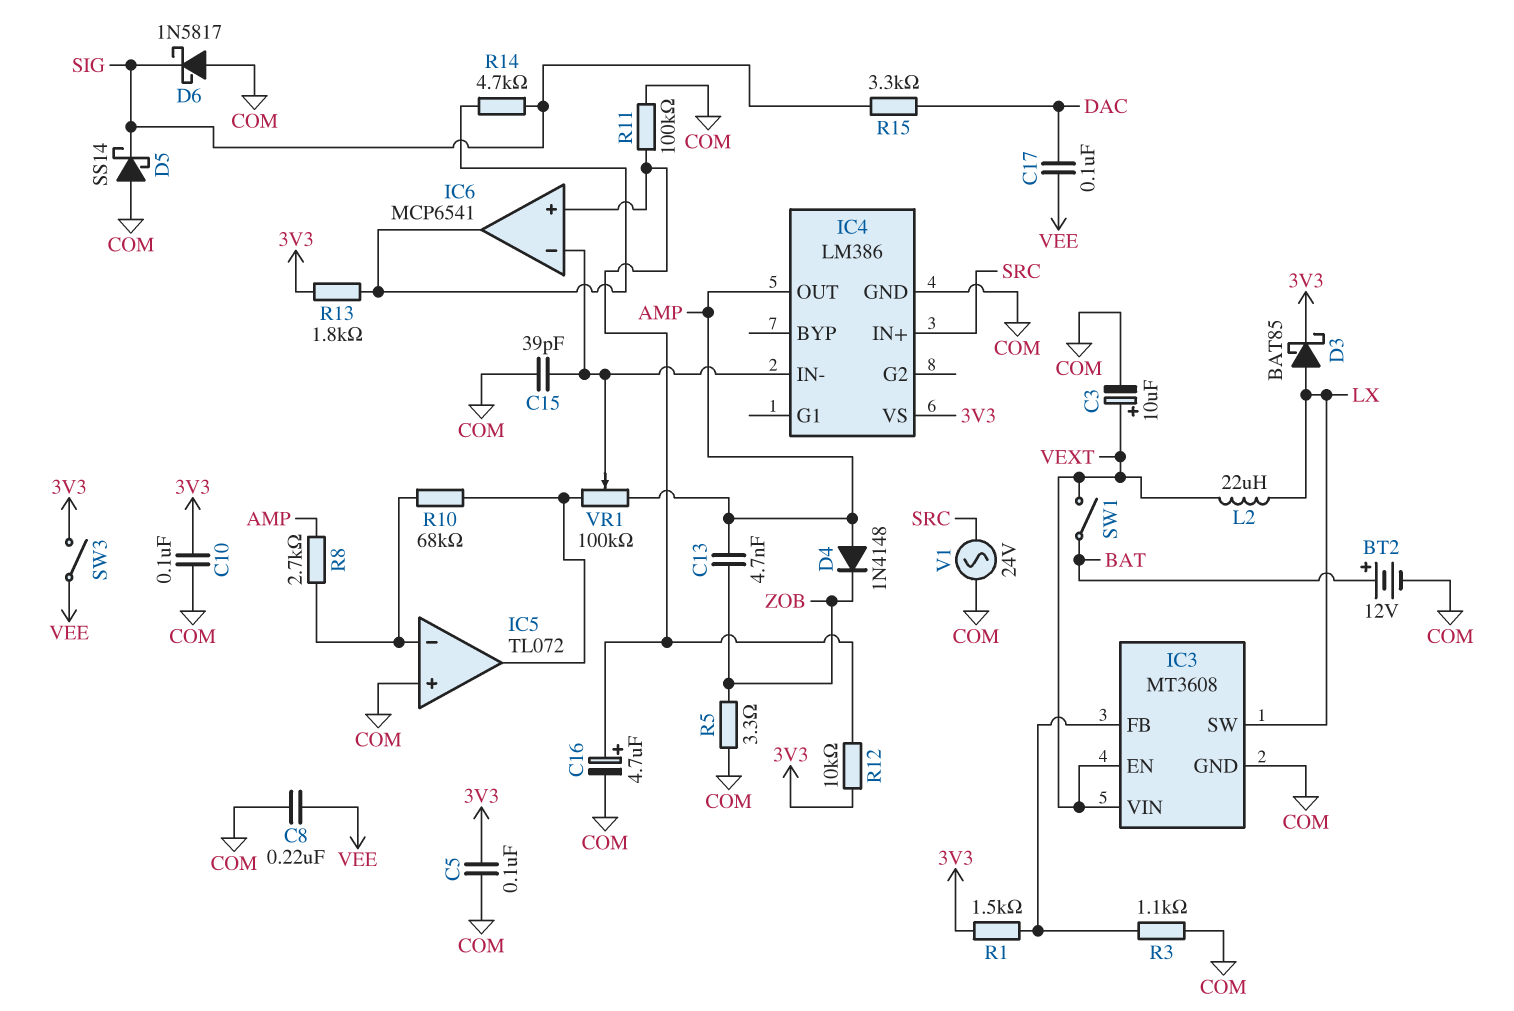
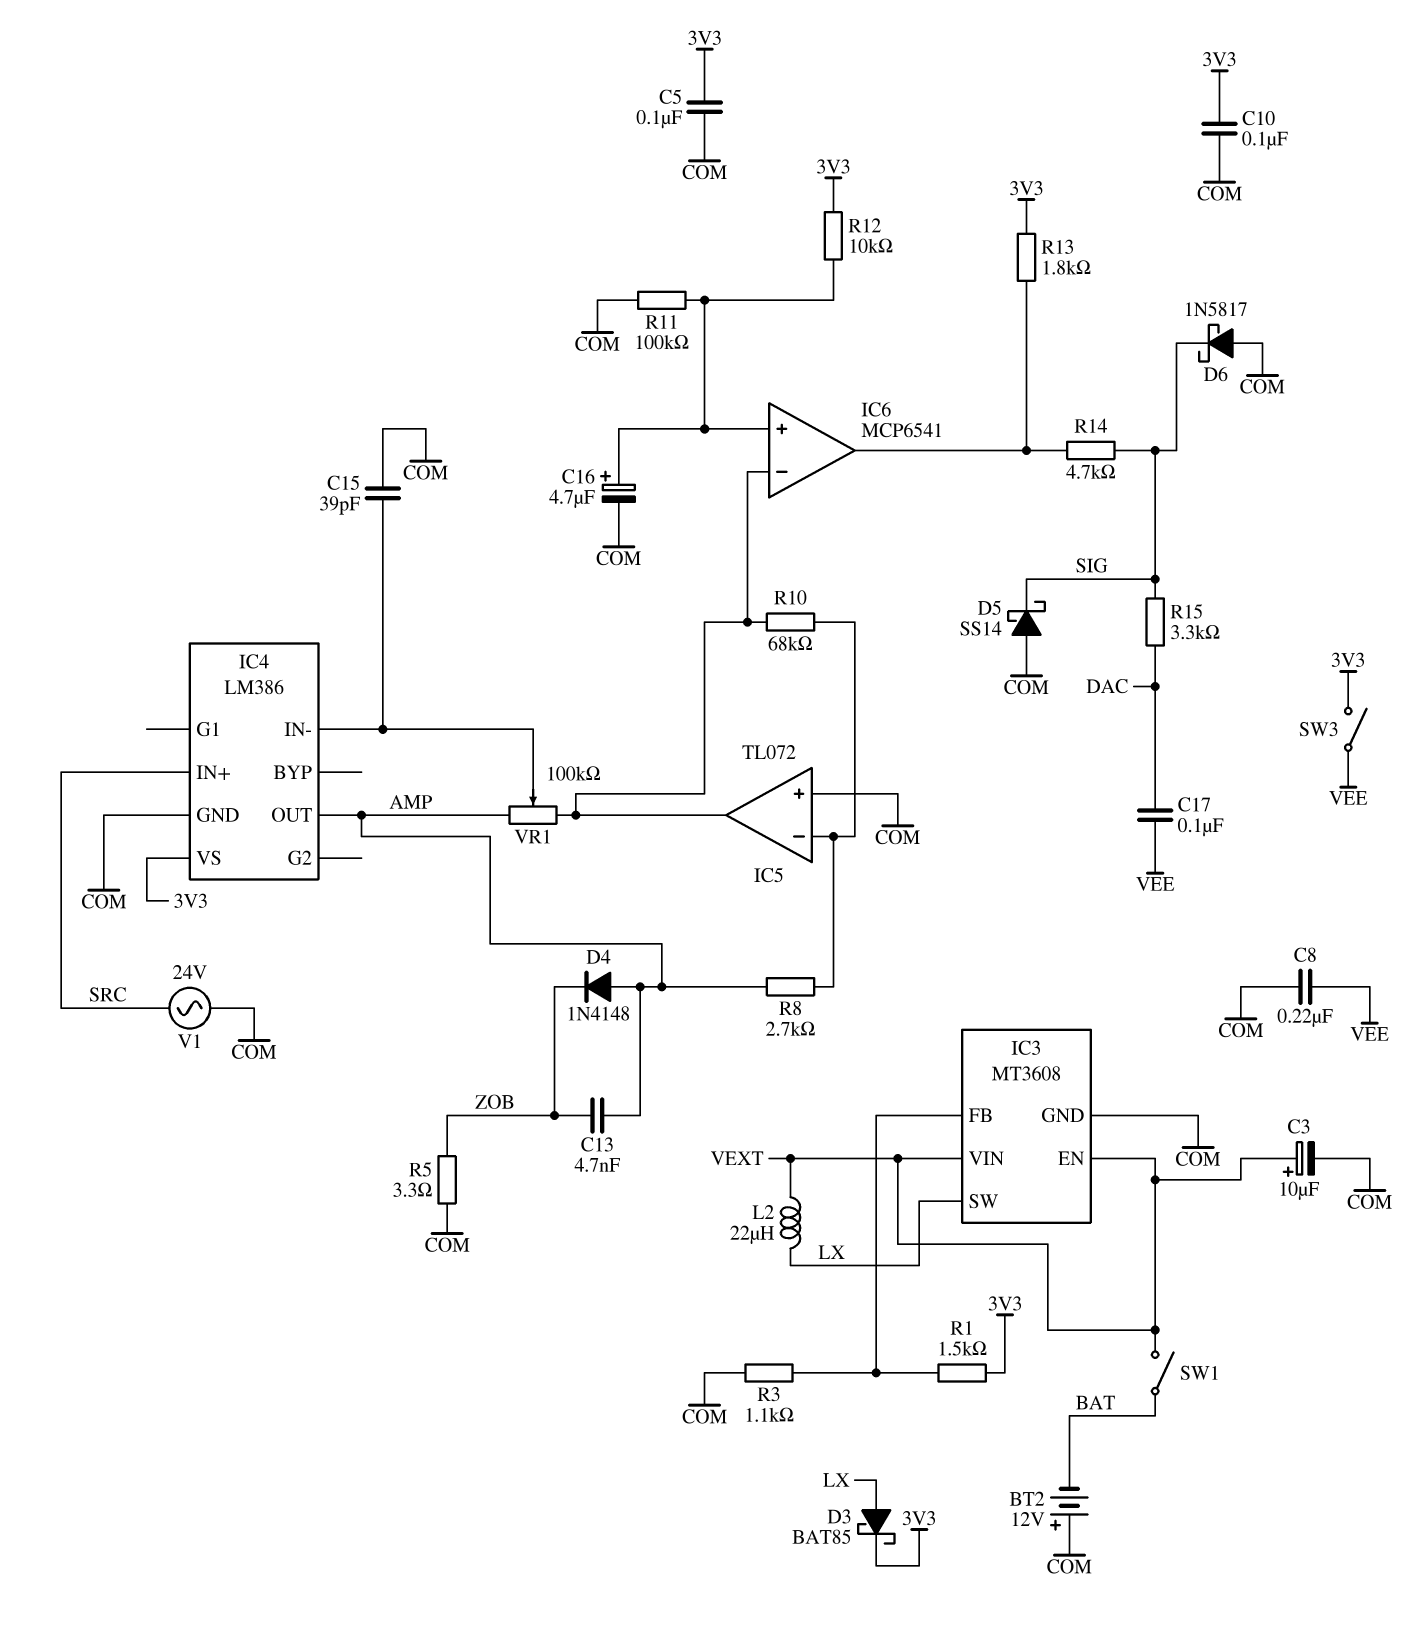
BT2: 12V (plus BAT, minus COM) -> 12V (plus COM, minus BAT)
IC6 pin in-: IC4/IN- -> IC5/out

